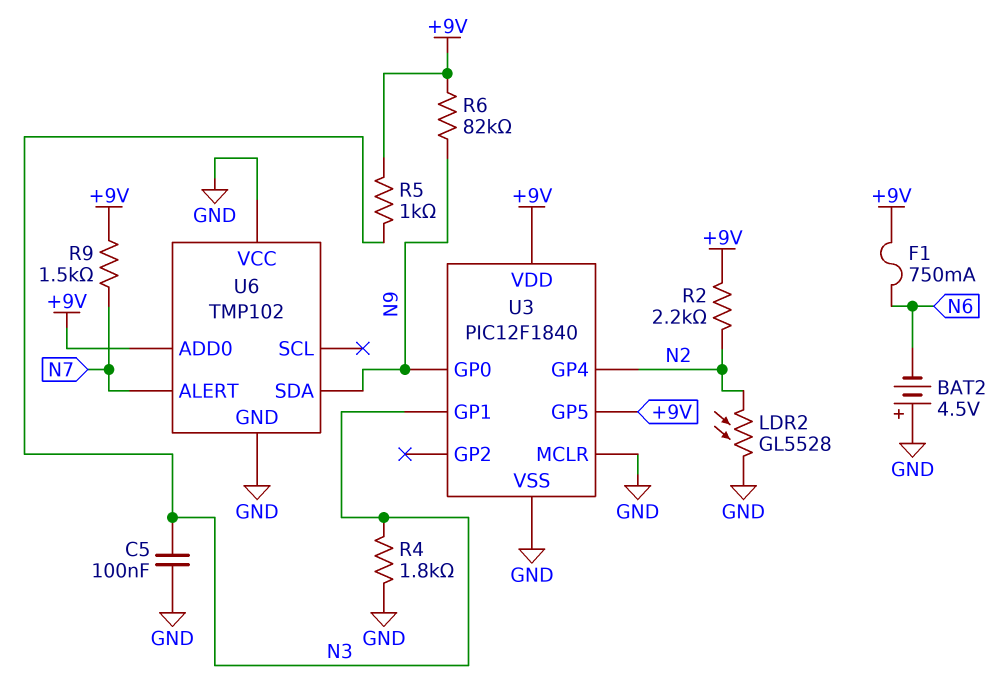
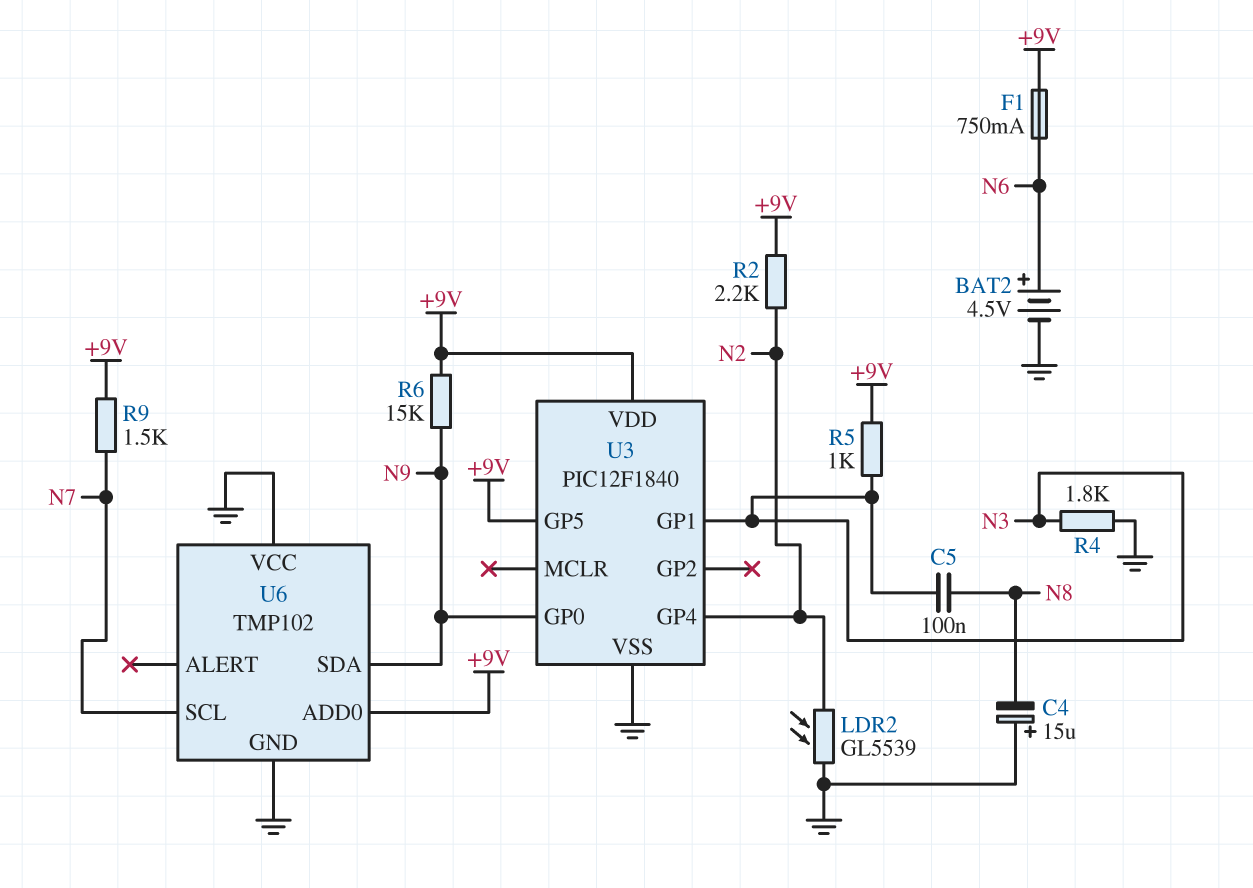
BAT2: 4.5V (plus GND, minus N6) -> 4.5V (plus N6, minus GND)
C4: none -> 15uF (plus GND, minus N8)
C5: 100nF (GND, N3) -> 100nF (N3, N8)
LDR2: GL5528 (GND, N2) -> GL5539 (GND, N2)
R6: 82k (+9V, N9) -> 15k (+9V, N9)
U3 pin MCLR: GND -> none
U6 pin ALERT: N7 -> none
U6 pin SCL: none -> N7

